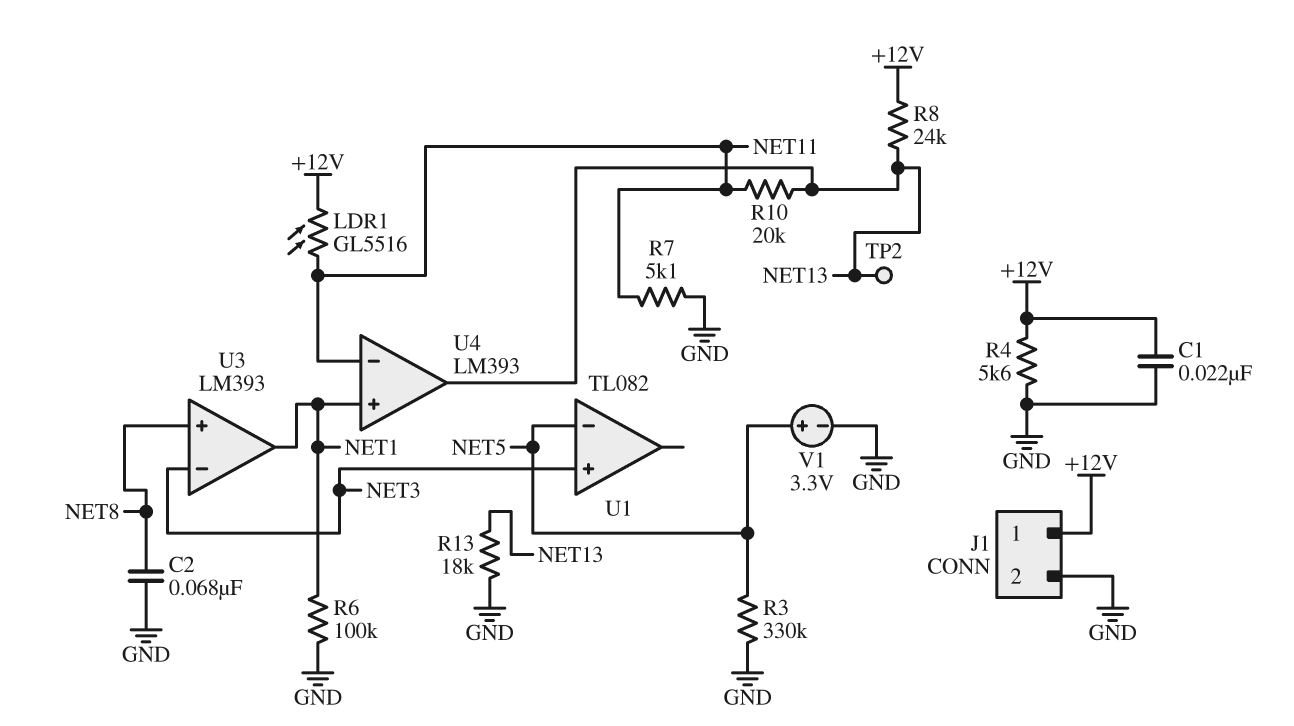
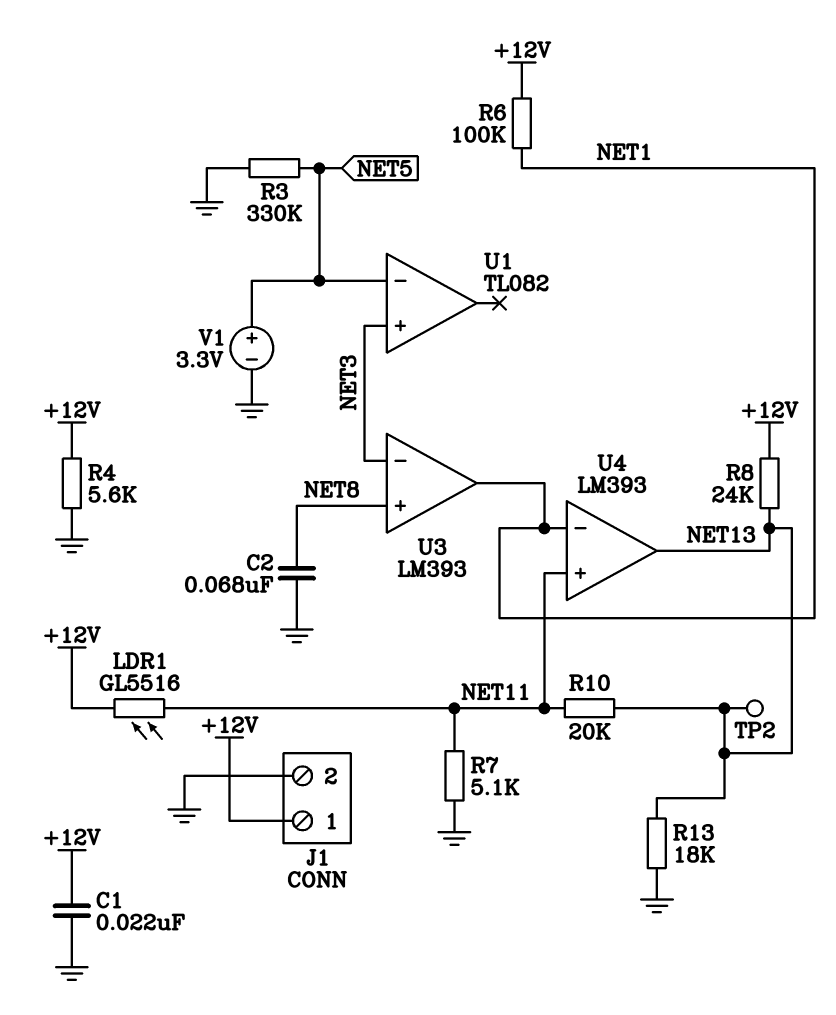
R6: 100k (GND, NET1) -> 100k (+12V, NET1)
U4 pin in+: NET1 -> NET11
U4 pin in-: NET11 -> NET1

